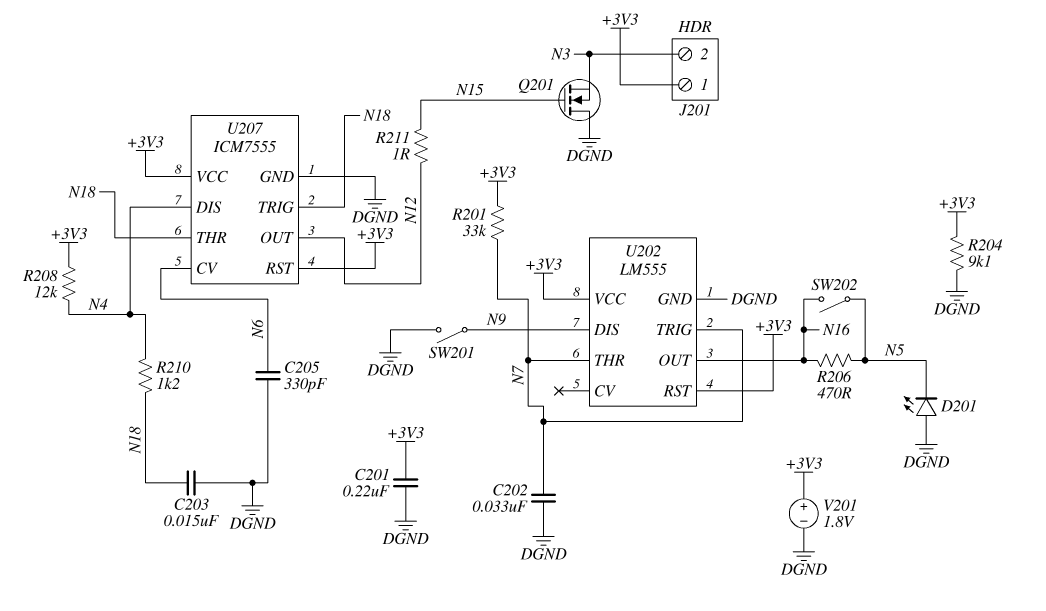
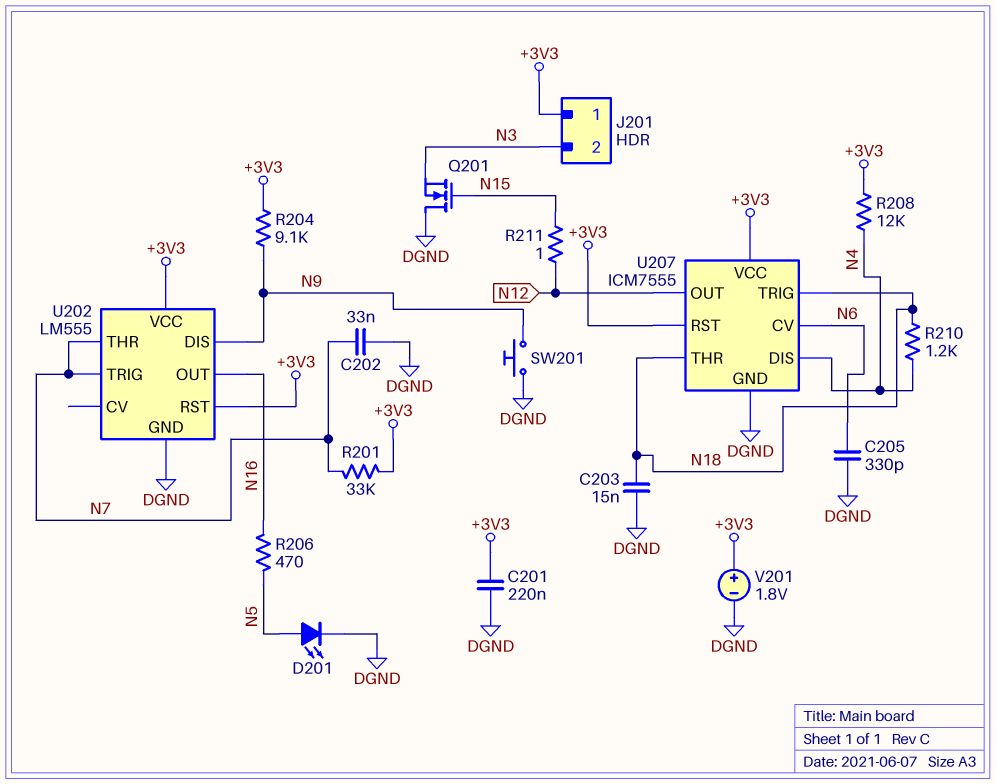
D201: LED (A DGND, K N5) -> LED (A N5, K DGND)
R204: 9.1k (+3V3, DGND) -> 9.1k (+3V3, N9)
SW201: switch (DGND, N9) -> button (DGND, N9)
SW202: switch (N5, N16) -> none

